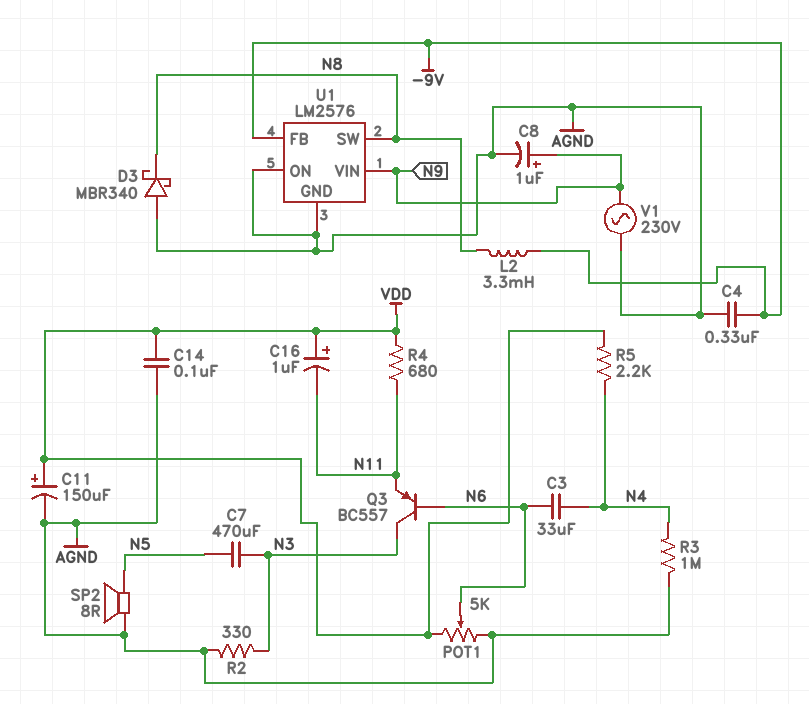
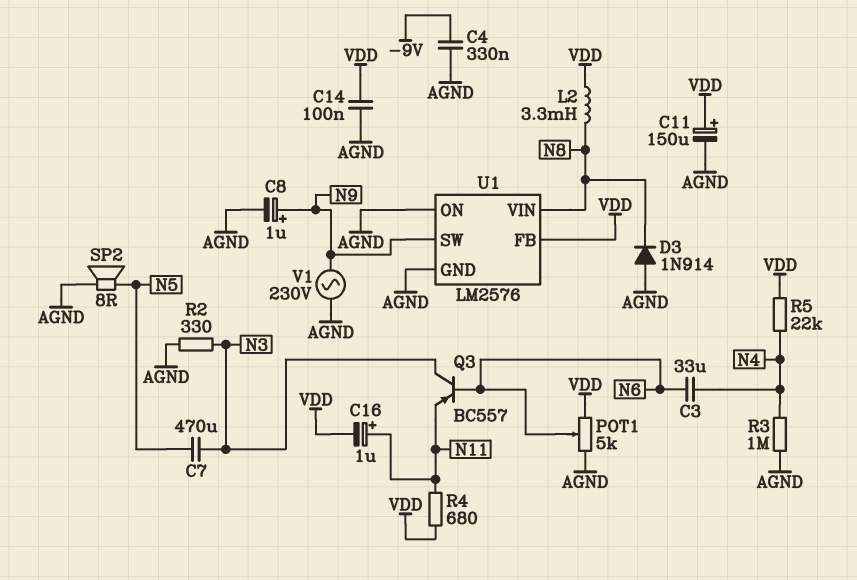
C16: 1uF (plus VDD, minus N11) -> 1uF (plus N11, minus VDD)
D3: schottky MBR340 (A AGND, K N8) -> diode 1N914 (A AGND, K N8)
L2: 3.3mH (-9V, N8) -> 3.3mH (N8, VDD)
R5: 2.2k (N4, VDD) -> 22k (N4, VDD)
U1 pin FB: -9V -> VDD
U1 pin SW: N8 -> N9
U1 pin VIN: N9 -> N8

